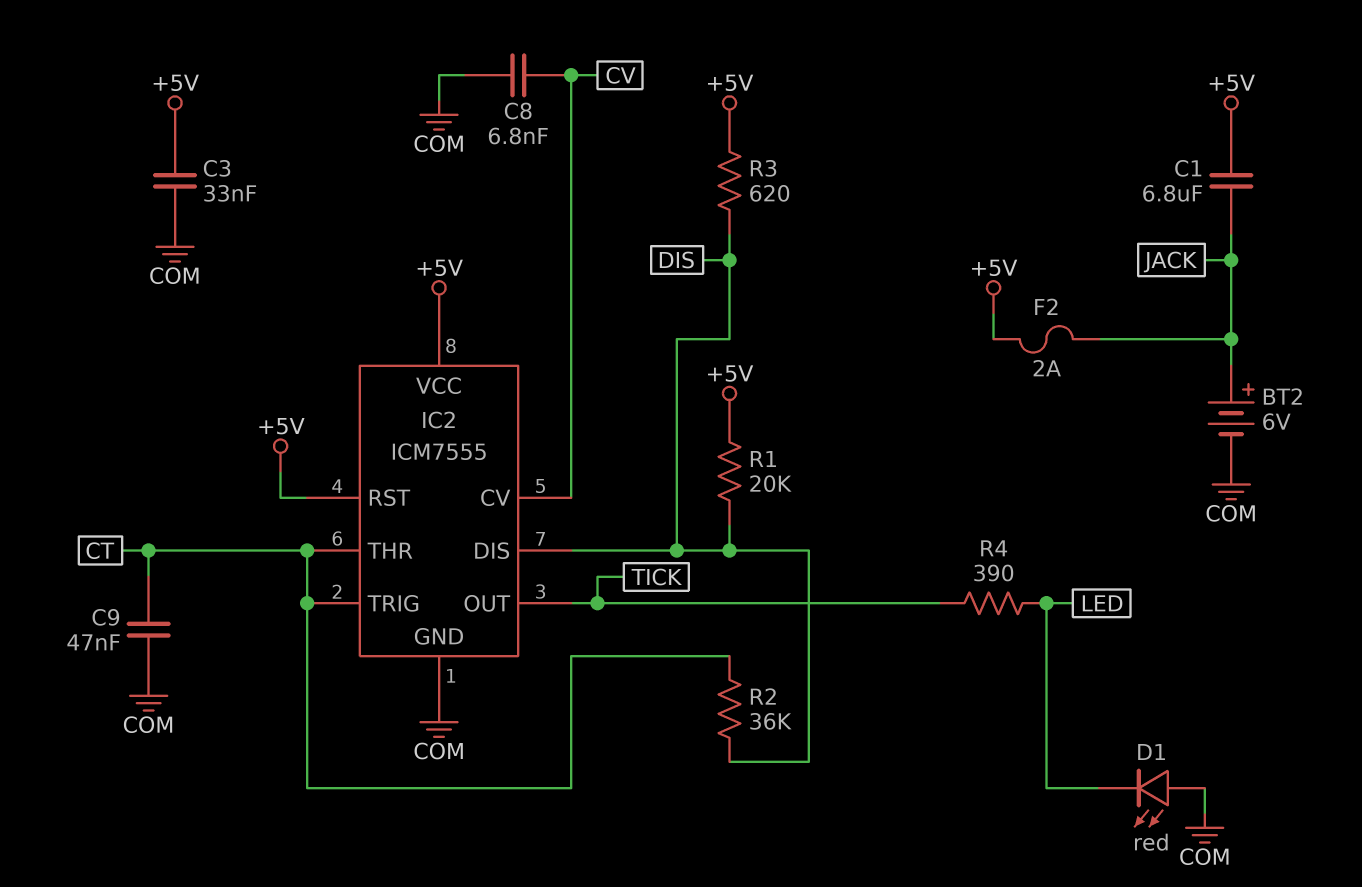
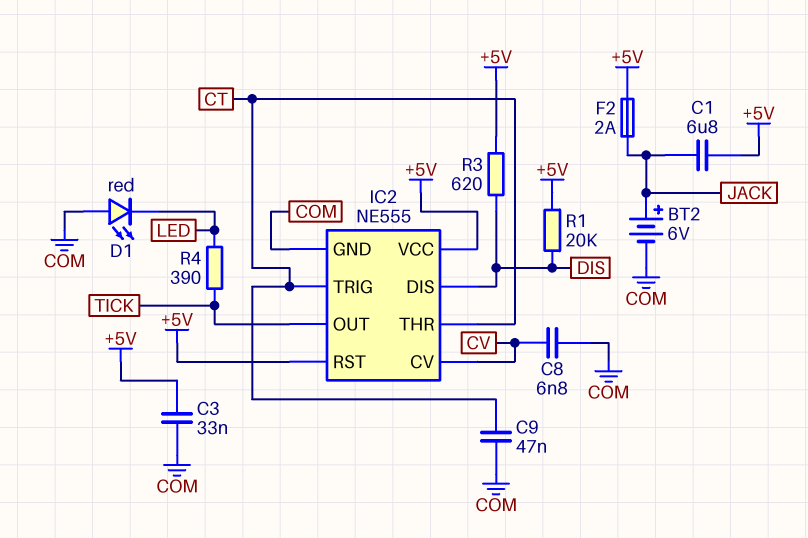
IC2: ICM7555 -> NE555
R2: 36k (CT, DIS) -> none

